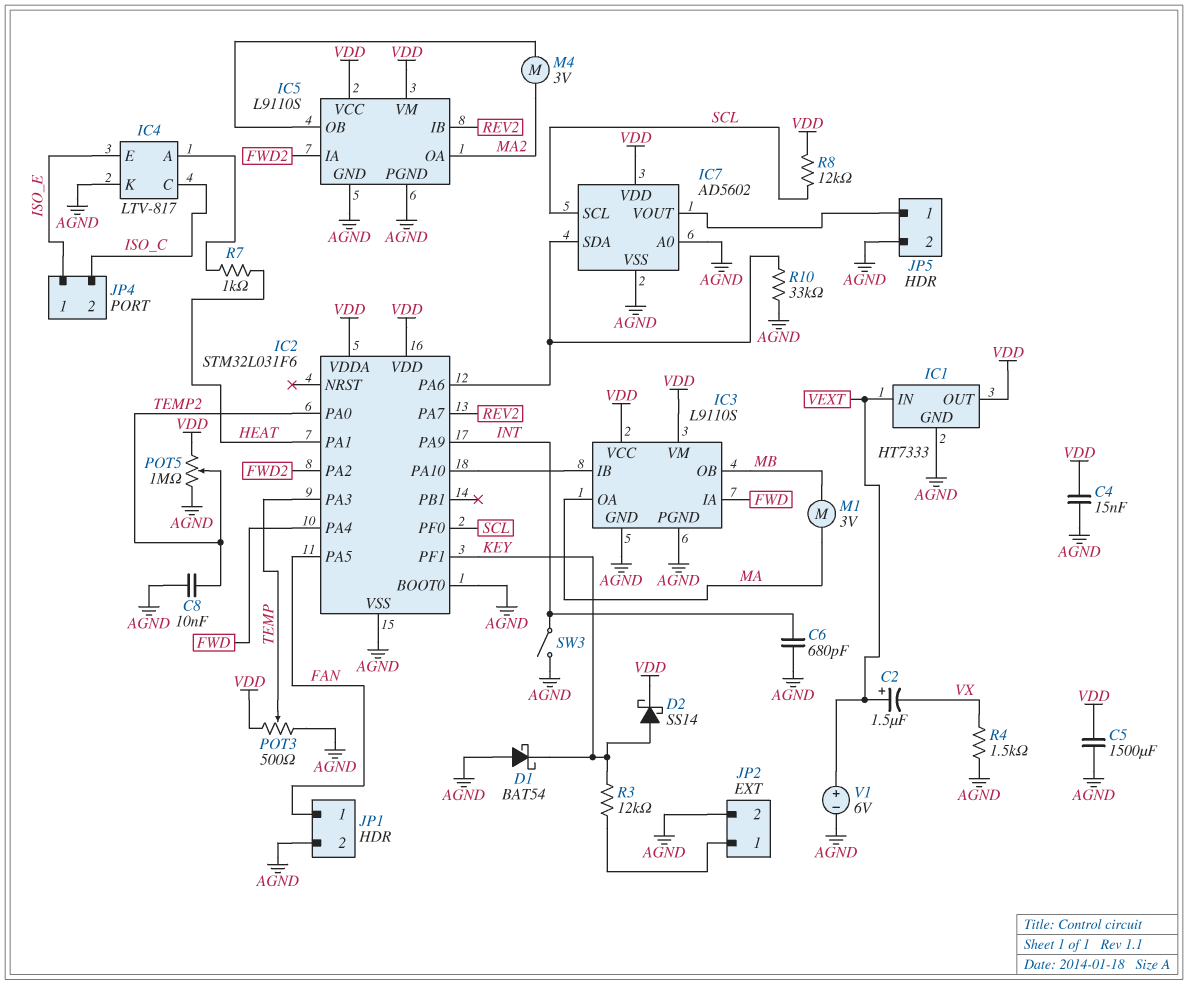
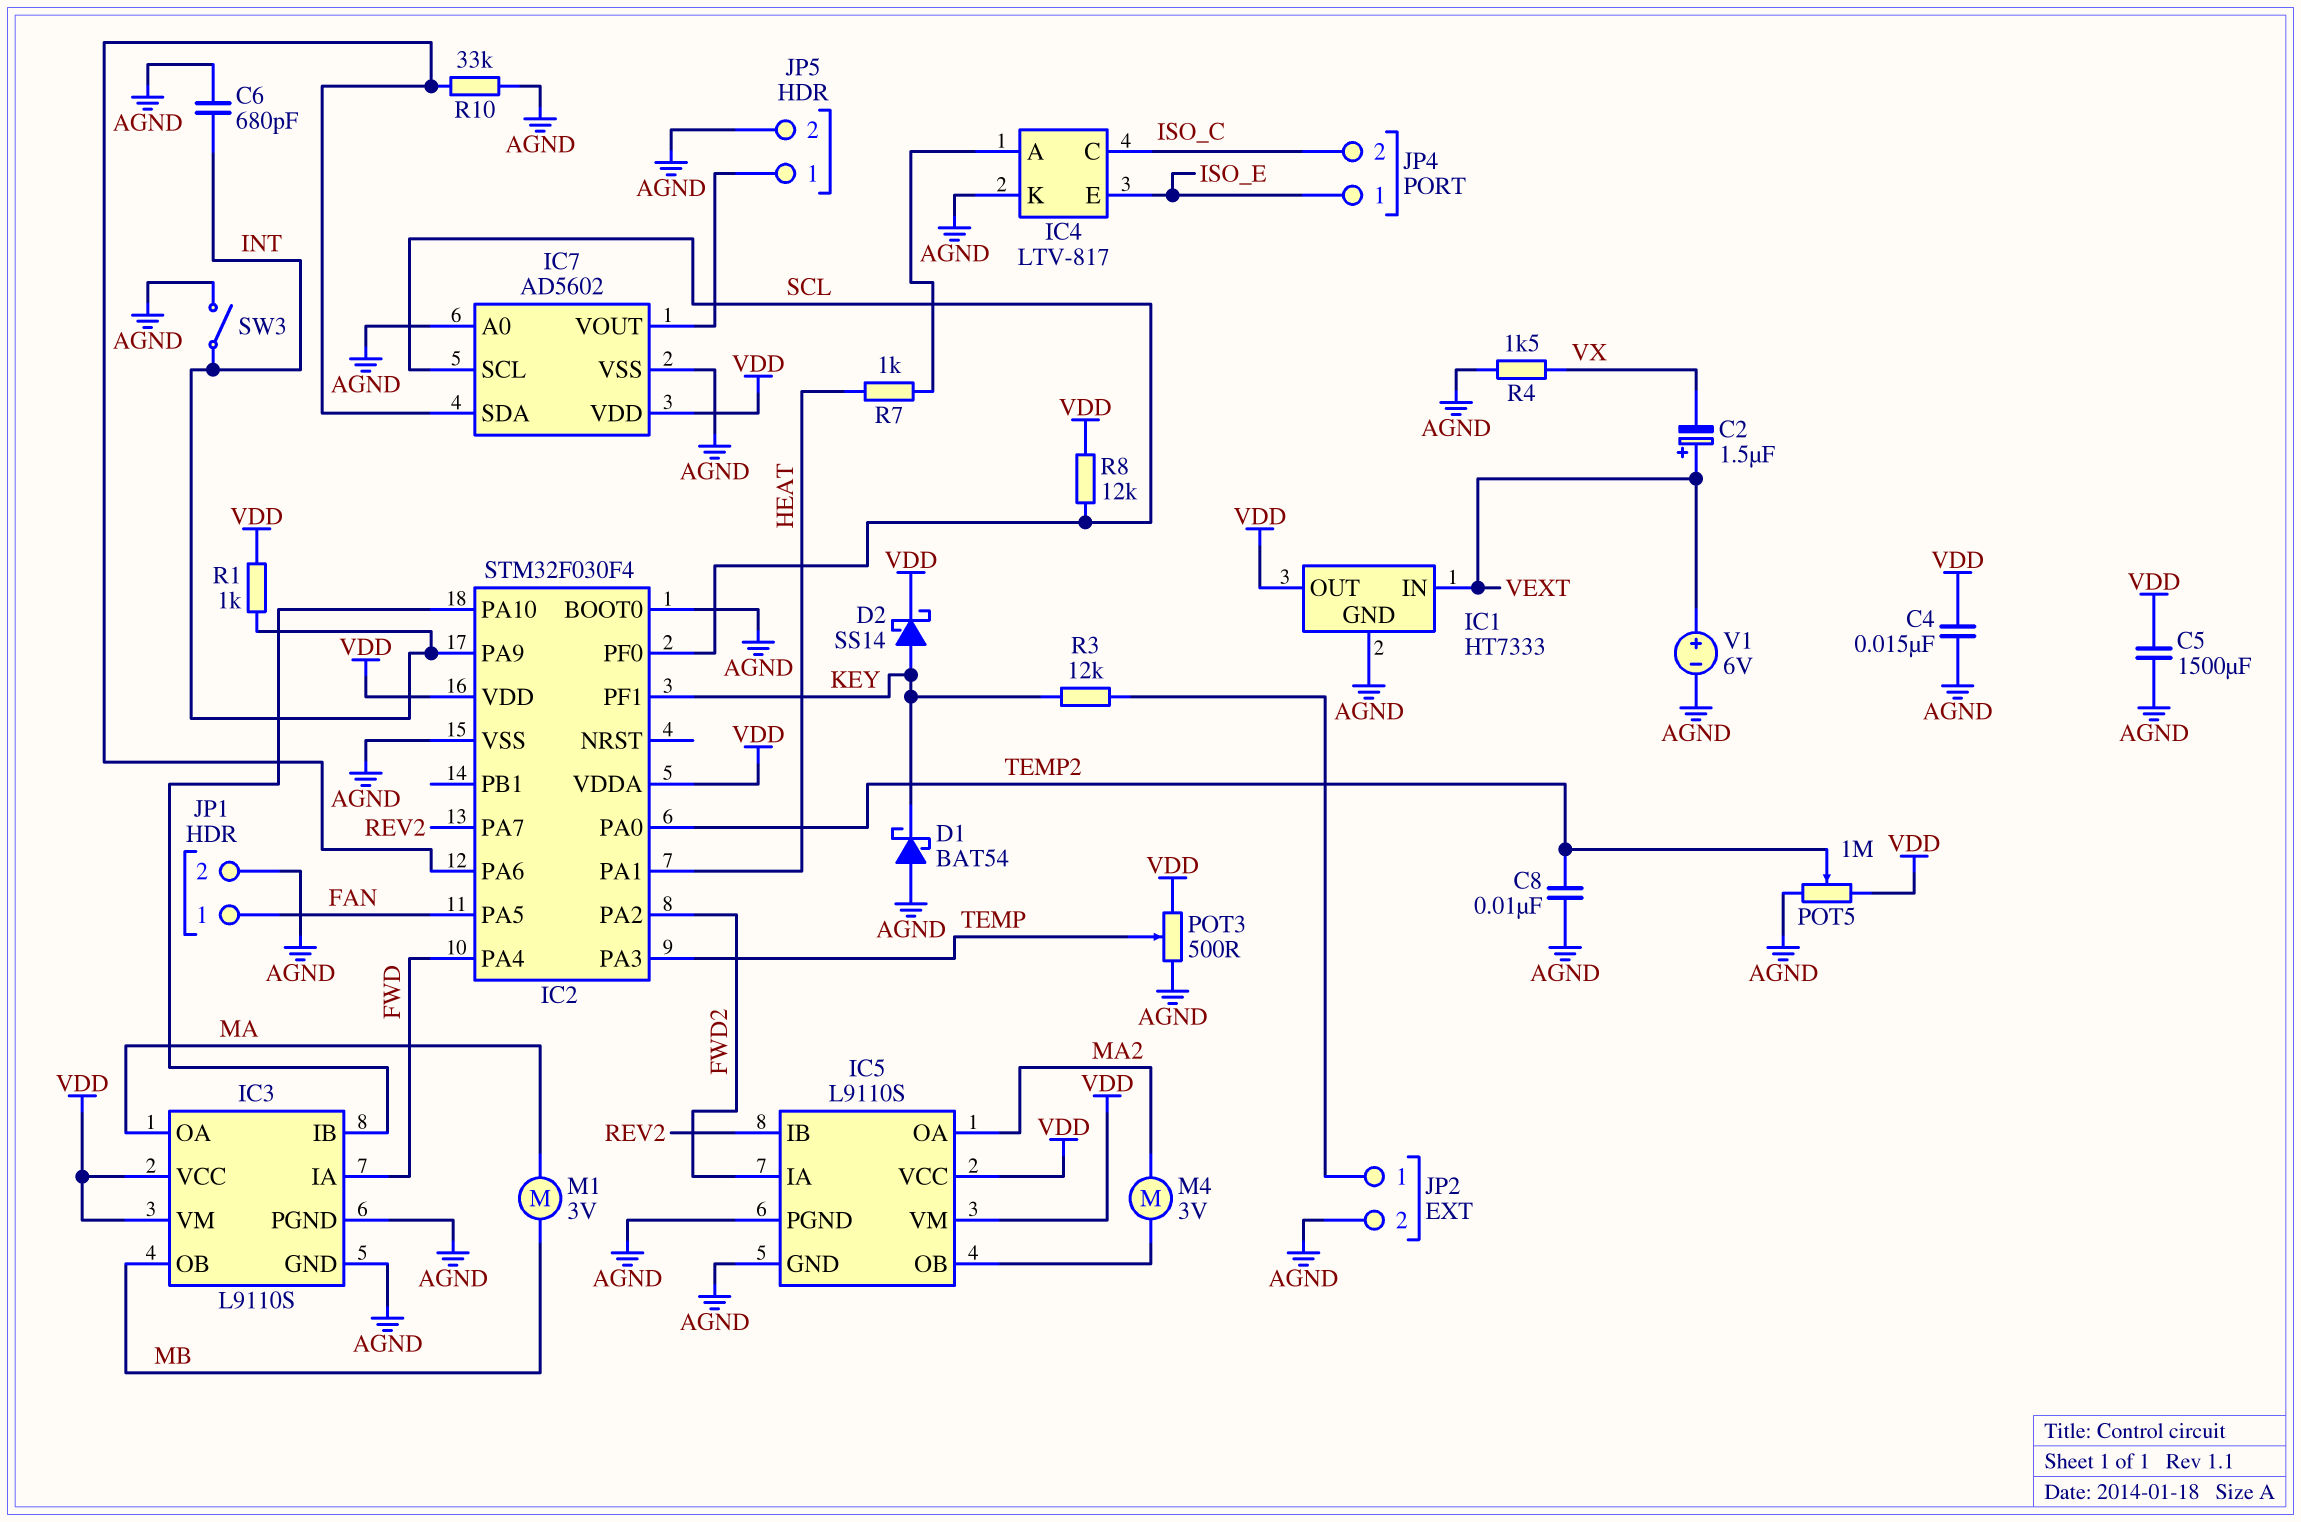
IC2: STM32L031F6 -> STM32F030F4
R1: none -> 1k (INT, VDD)

